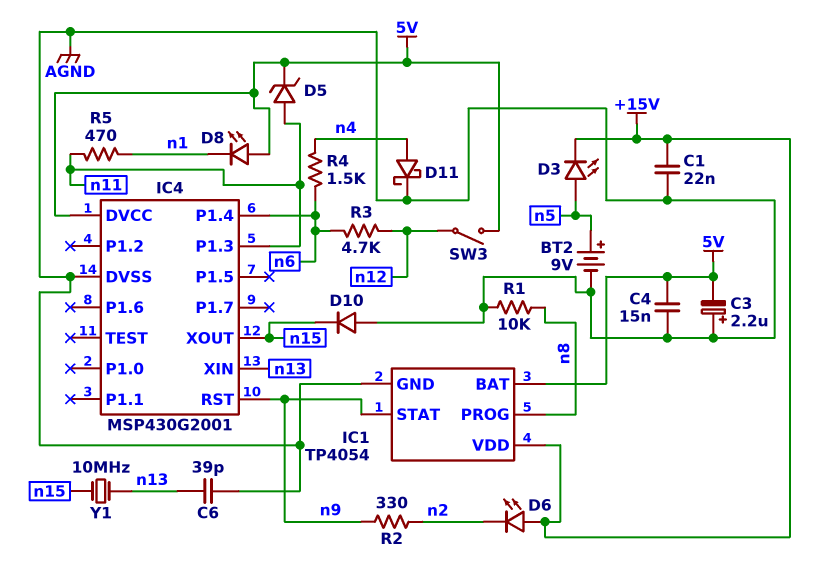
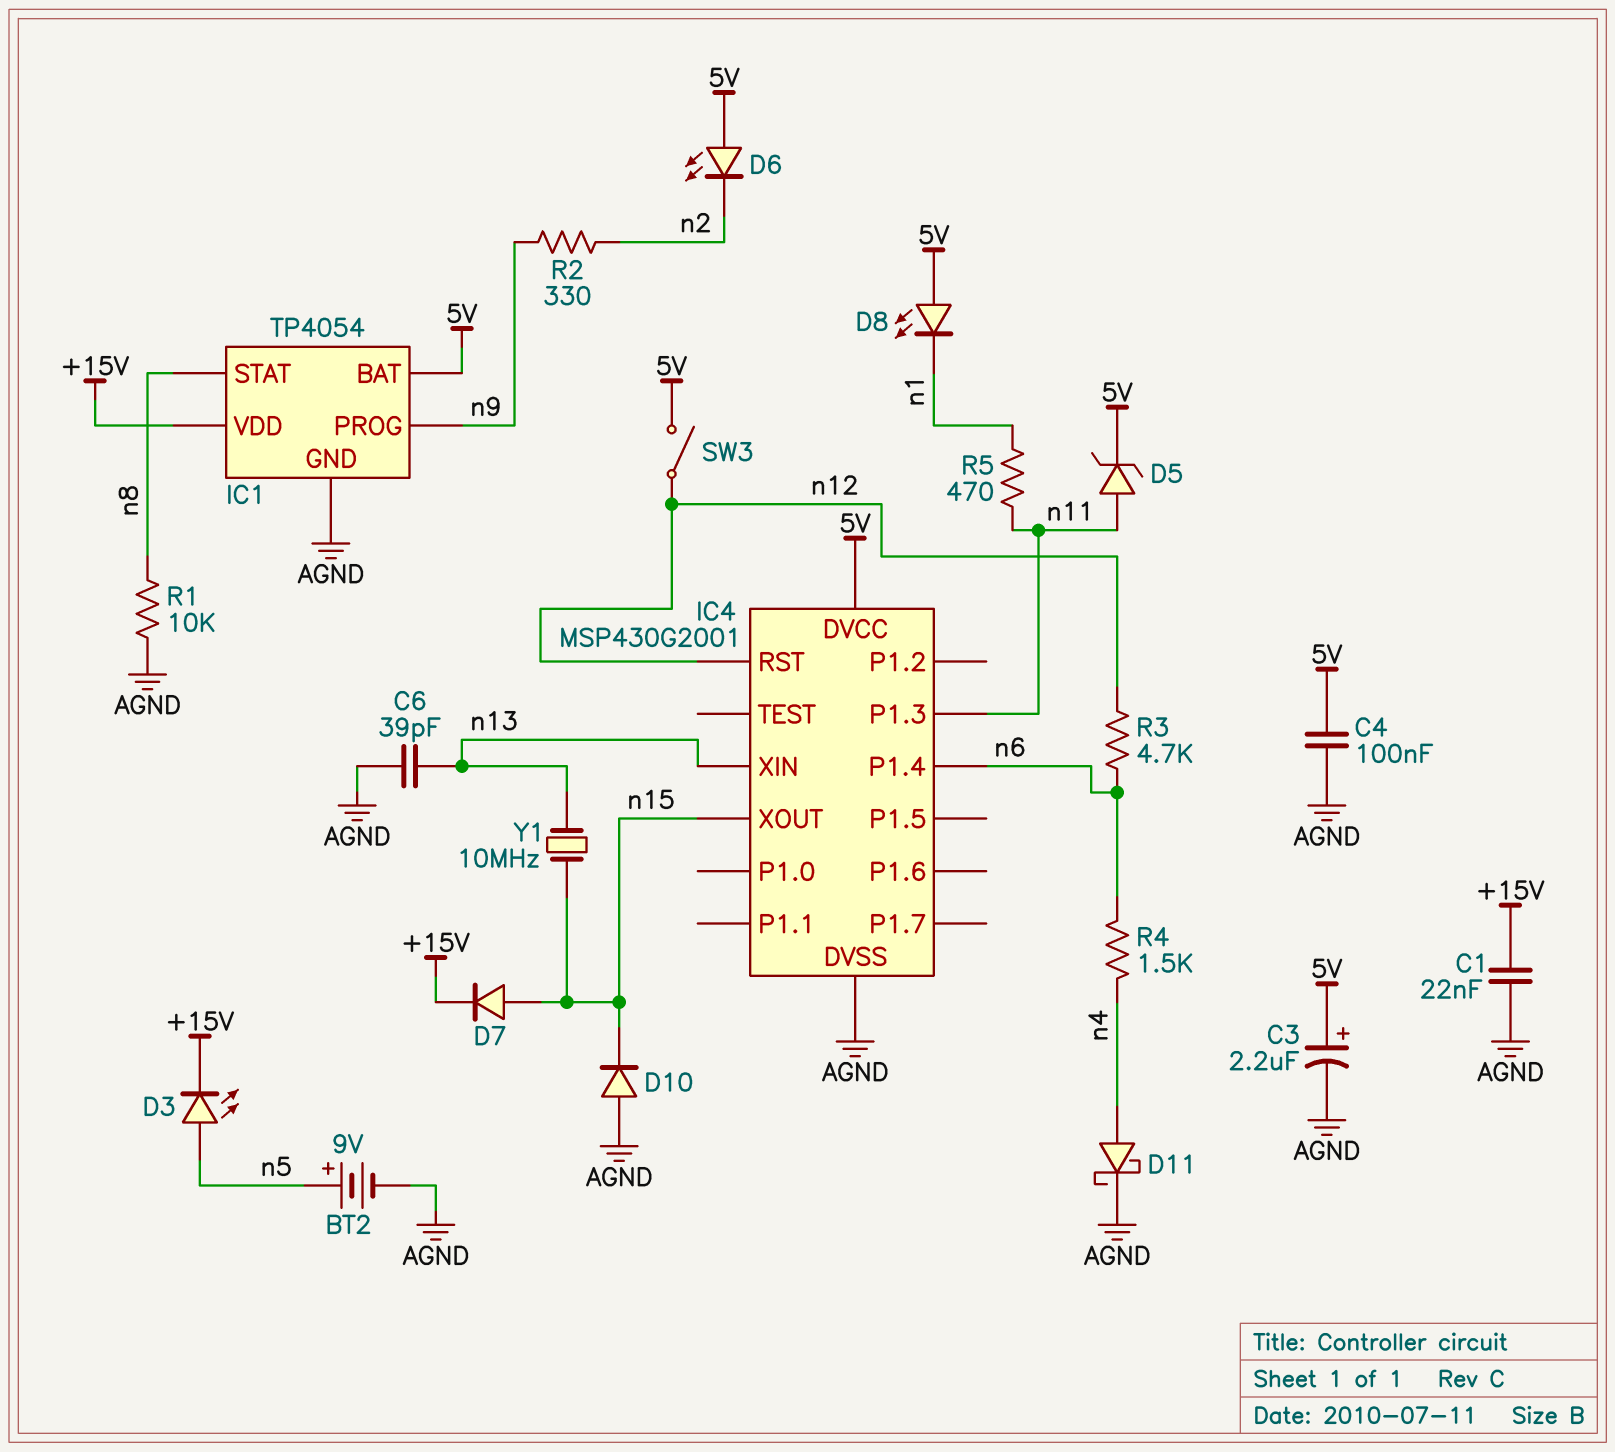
C3: 2.2uF (plus AGND, minus 5V) -> 2.2uF (plus 5V, minus AGND)
C4: 15nF (5V, AGND) -> 100nF (5V, AGND)
D6: LED (A +15V, K n2) -> LED (A 5V, K n2)
D7: none -> diode (A n15, K +15V)
IC1 pin PROG: n8 -> n9
IC1 pin STAT: n9 -> n8
IC4 pin RST: n9 -> n12

